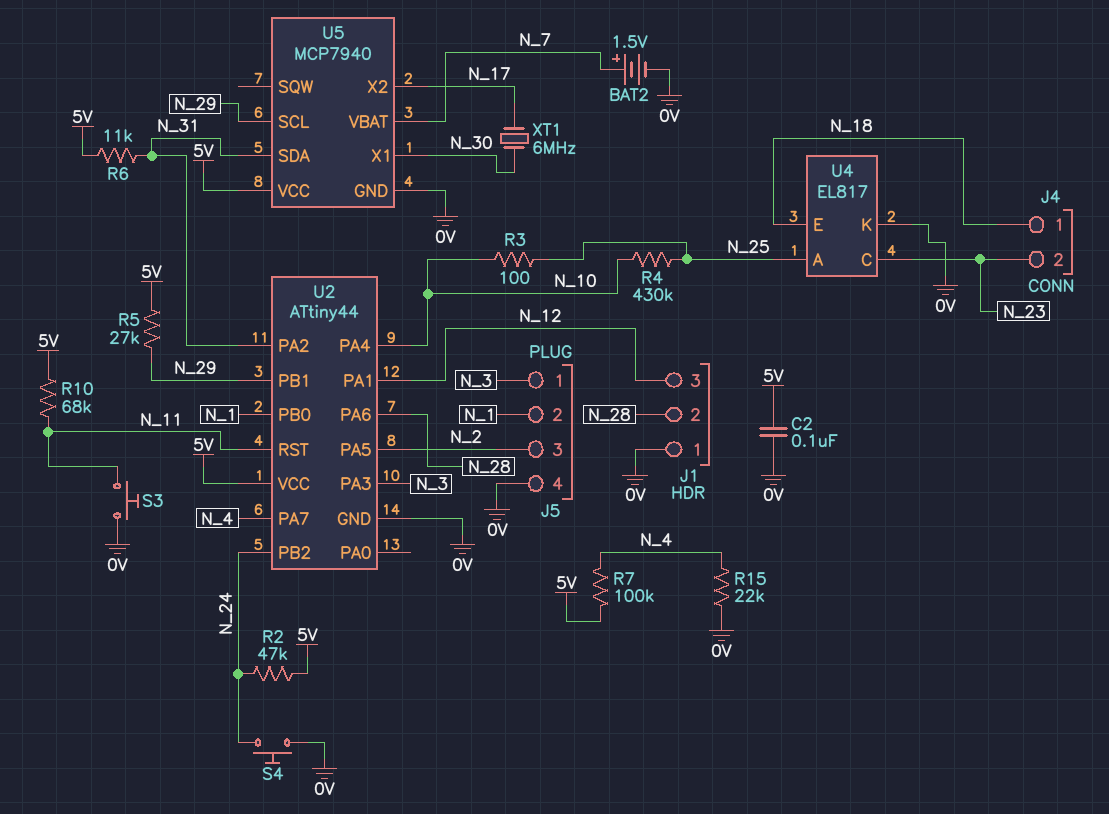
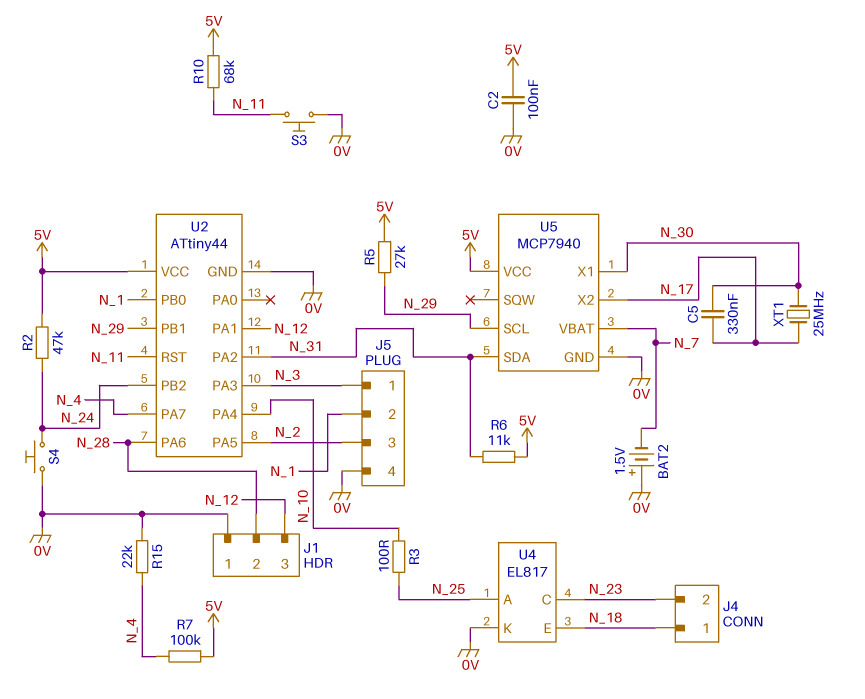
BAT2: 1.5V (plus N_7, minus 0V) -> 1.5V (plus 0V, minus N_7)
C5: none -> 330nF (N_17, N_30)
R4: 430k (N_10, N_25) -> none
XT1: 6MHz (N_17, N_30) -> 25MHz (N_17, N_30)

